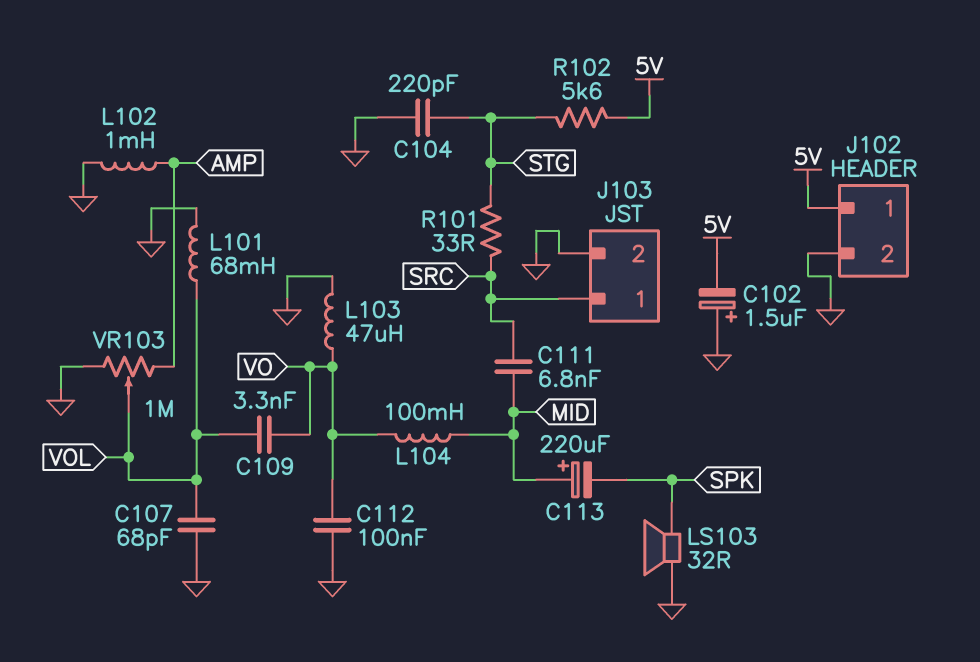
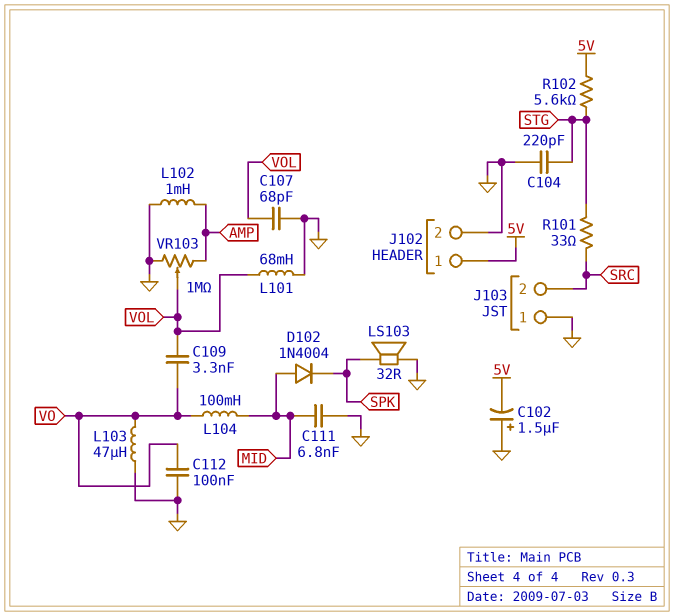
C111: 6.8nF (MID, SRC) -> 6.8nF (GND, MID)
C113: 220uF (plus MID, minus SPK) -> none
D102: none -> diode 1N4004 (A MID, K SPK)
J103 pin 1: SRC -> GND
J103 pin 2: GND -> SRC

